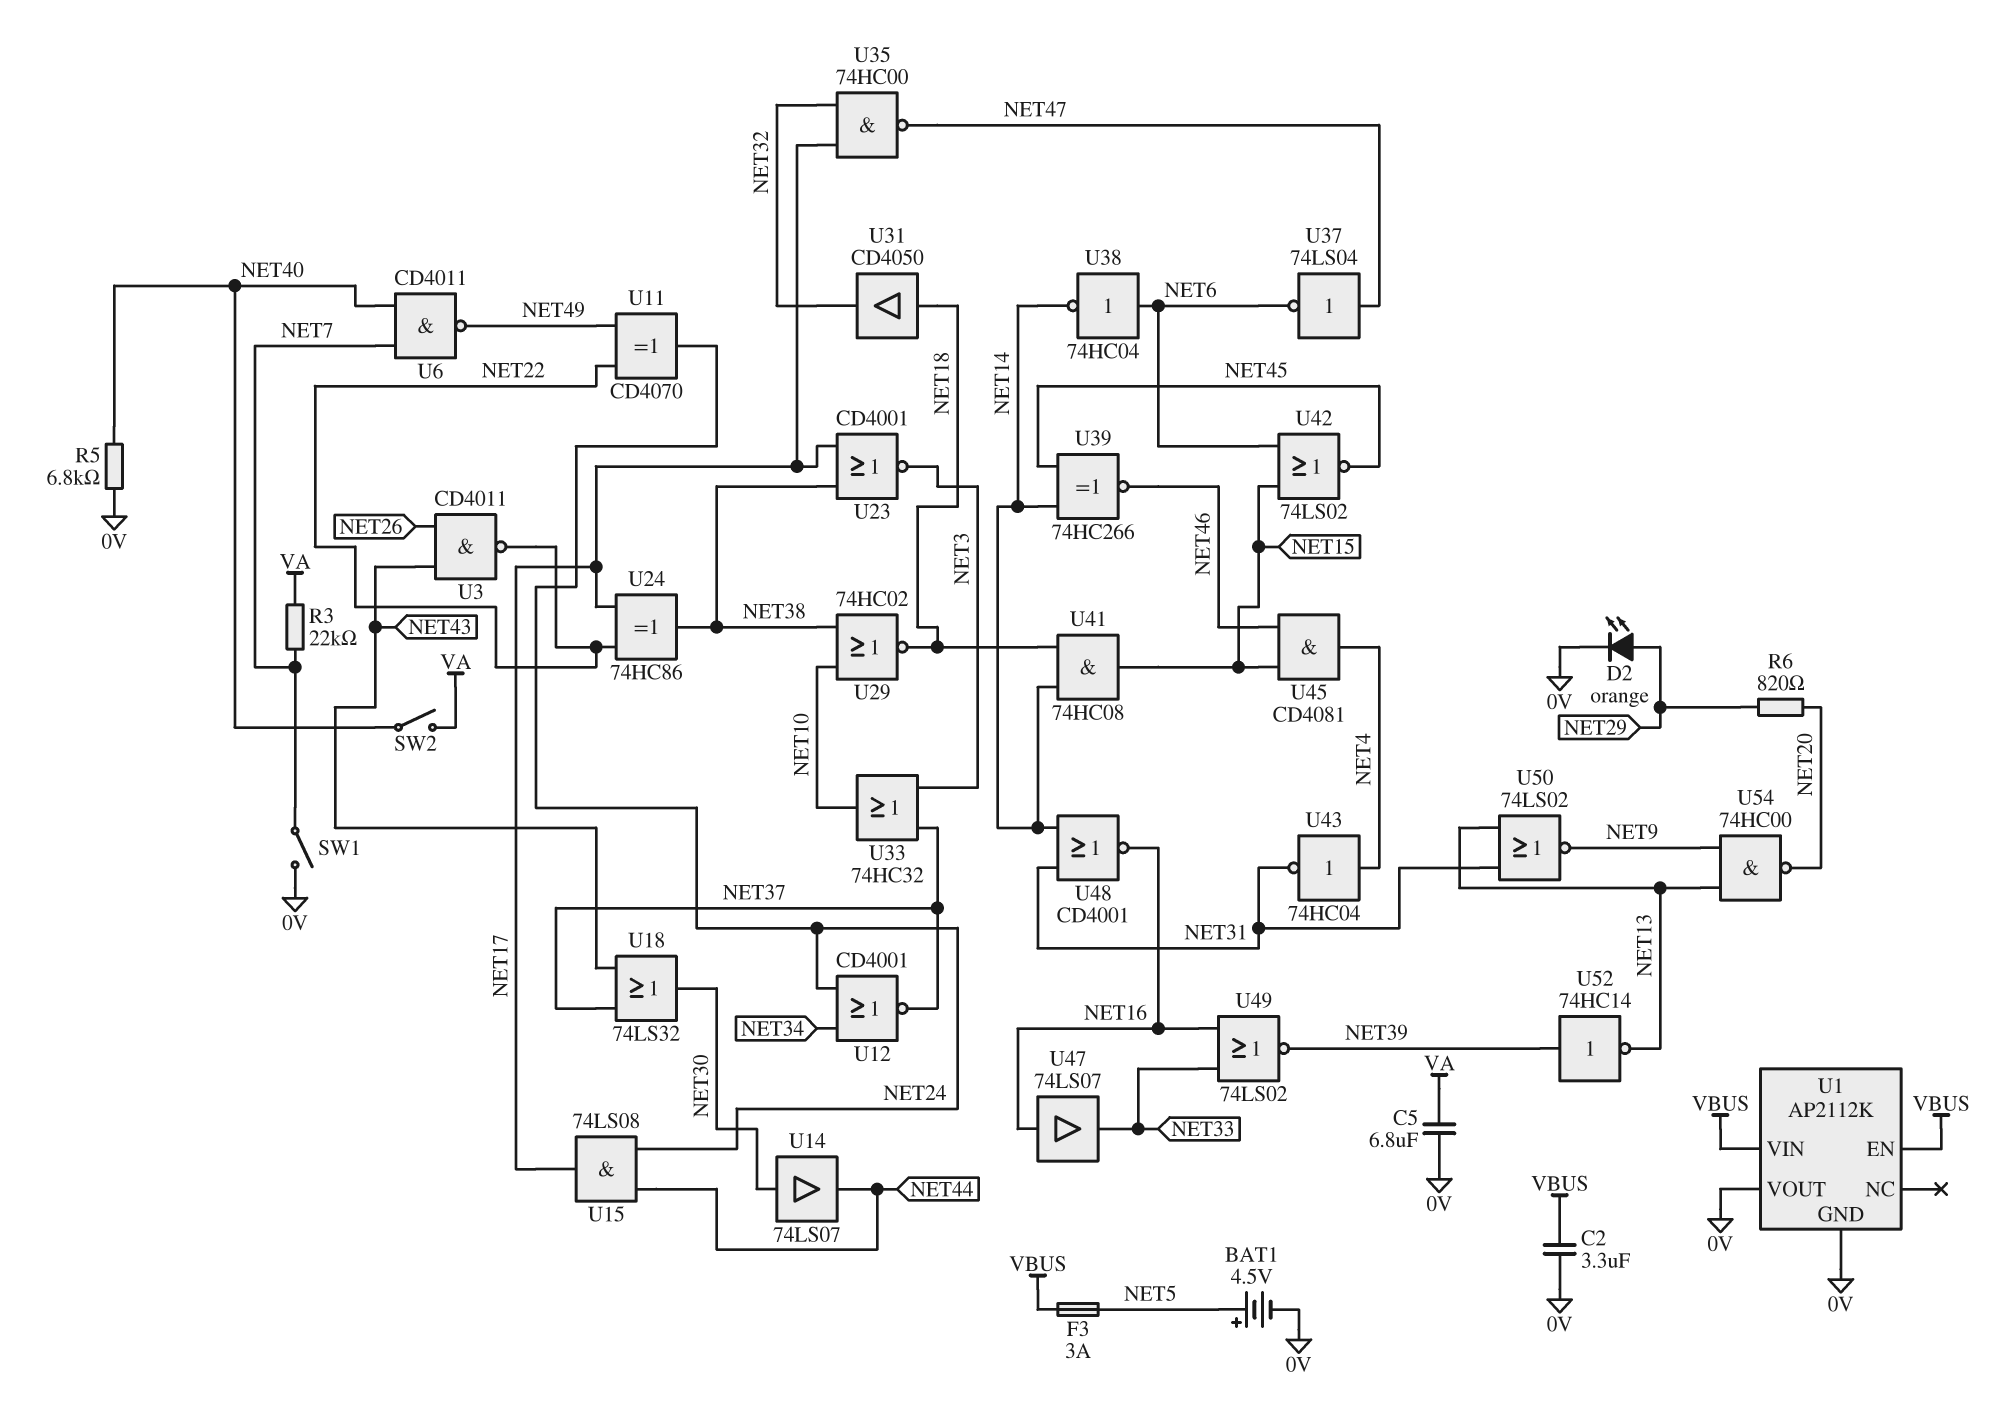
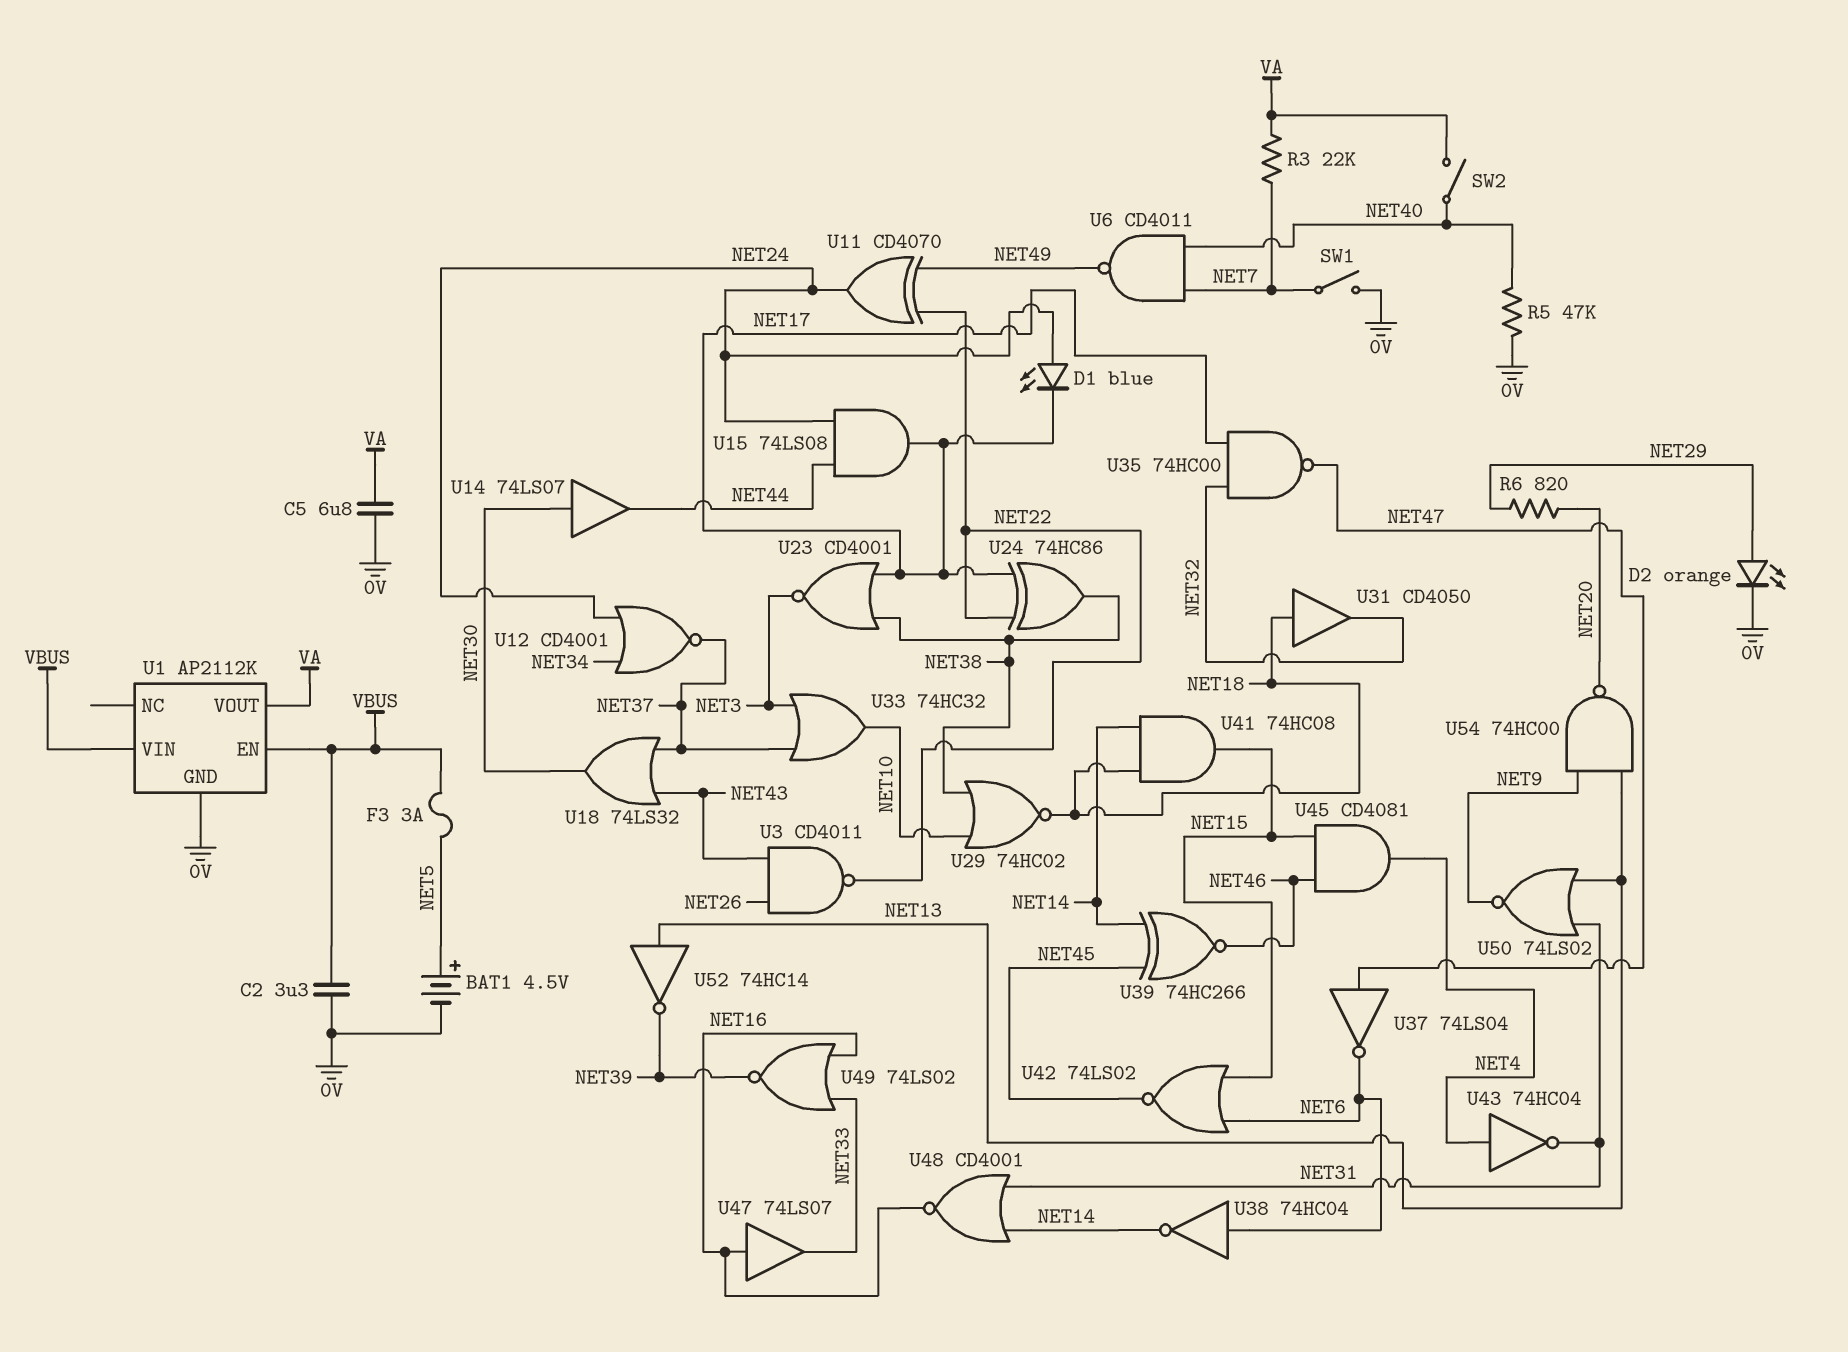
D1: none -> LED blue (A NET24, K NET17)
R5: 6.8k (0V, NET40) -> 47k (0V, NET40)
U1 pin VOUT: 0V -> VA
U52: NOT 74HC14 (in NET39, out NET13) -> NOT 74HC14 (in NET13, out NET39)

